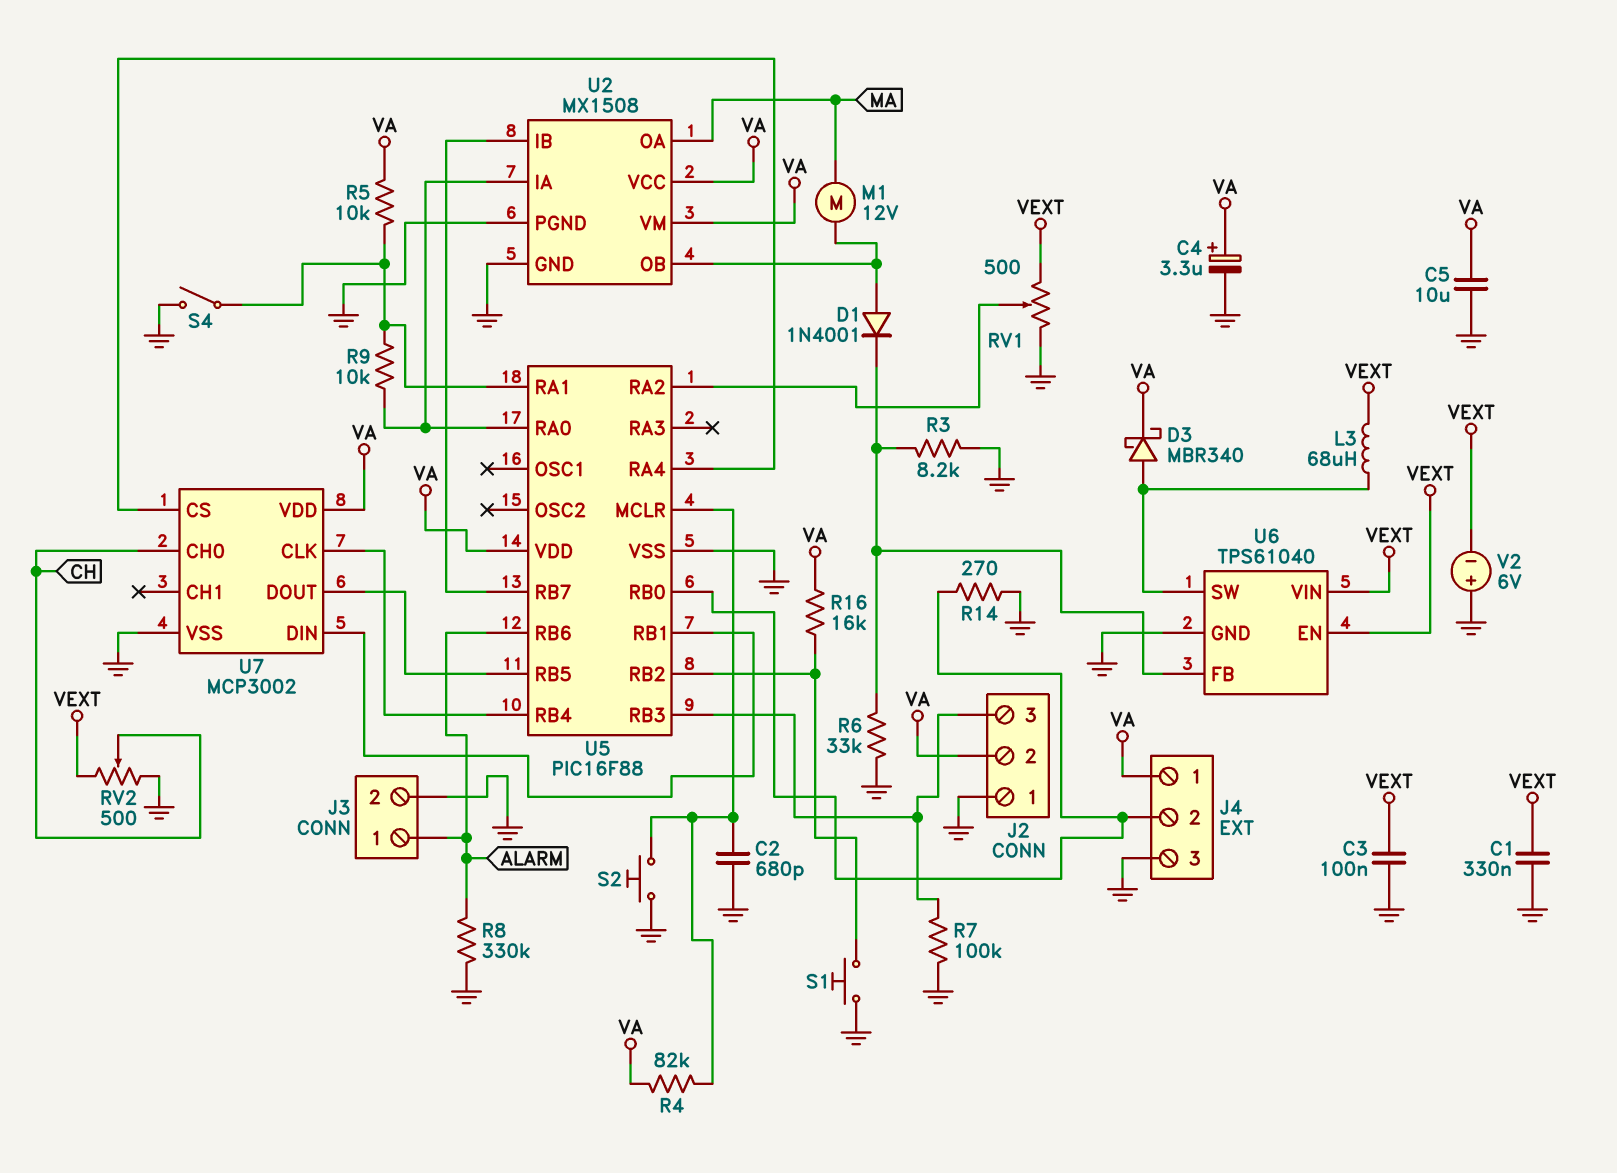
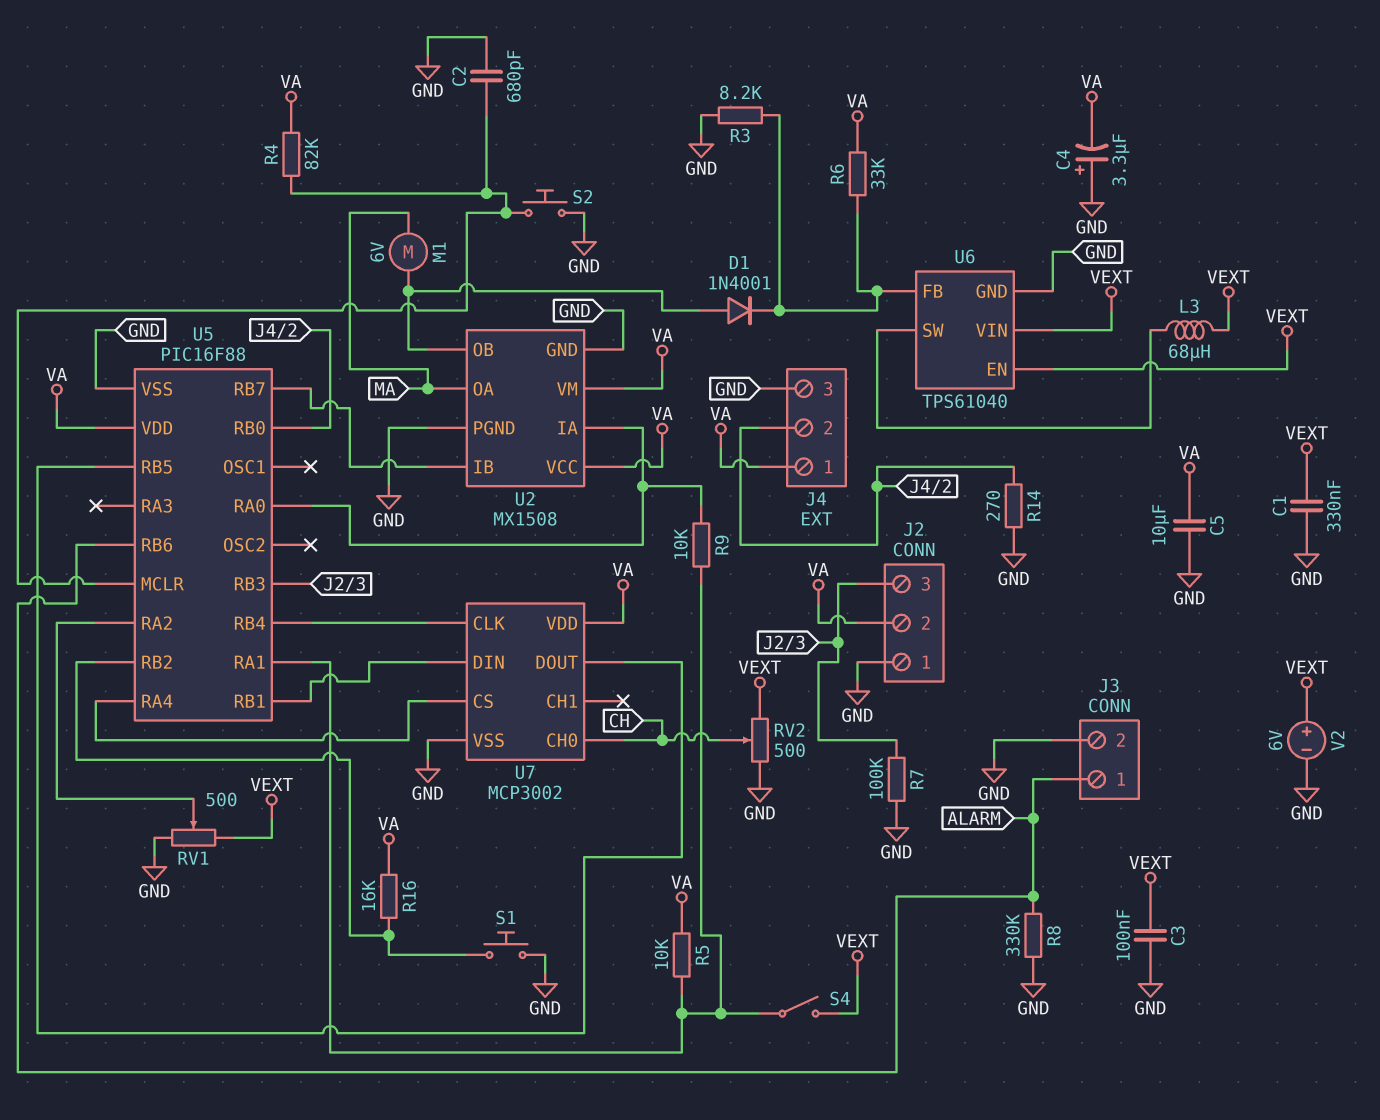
C4: 3.3uF (plus VA, minus GND) -> 3.3uF (plus GND, minus VA)
D3: schottky MBR340 (A U6/SW, K VA) -> none
M1: motor 12V (MA, U2/OB) -> motor 6V (MA, U2/OB)
R6: 33k (GND, U6/FB) -> 33k (U6/FB, VA)
S4: switch (GND, U5/RA1) -> switch (U5/RA1, VEXT)
V2: 6V (plus GND, minus VEXT) -> 6V (plus VEXT, minus GND)

